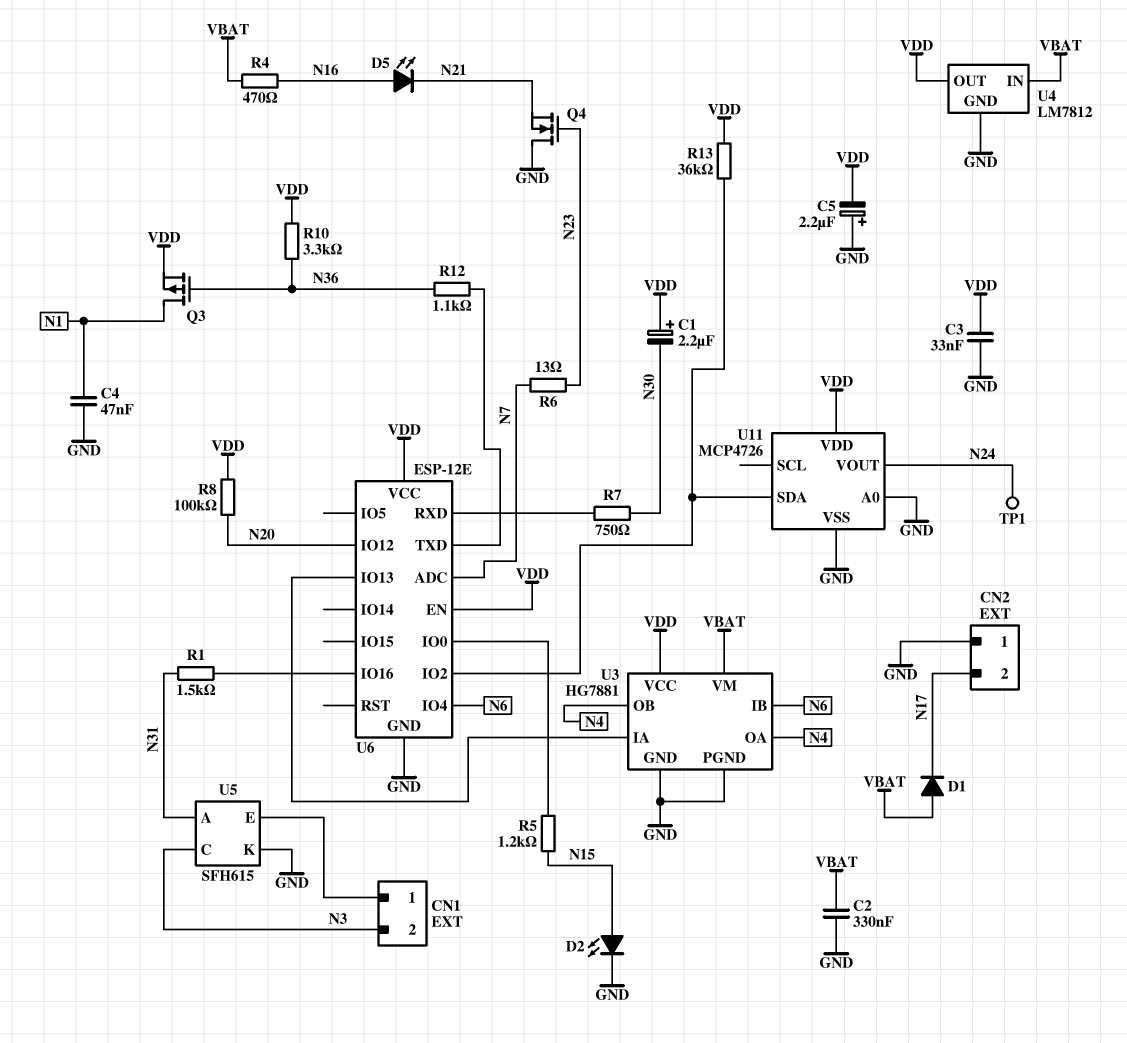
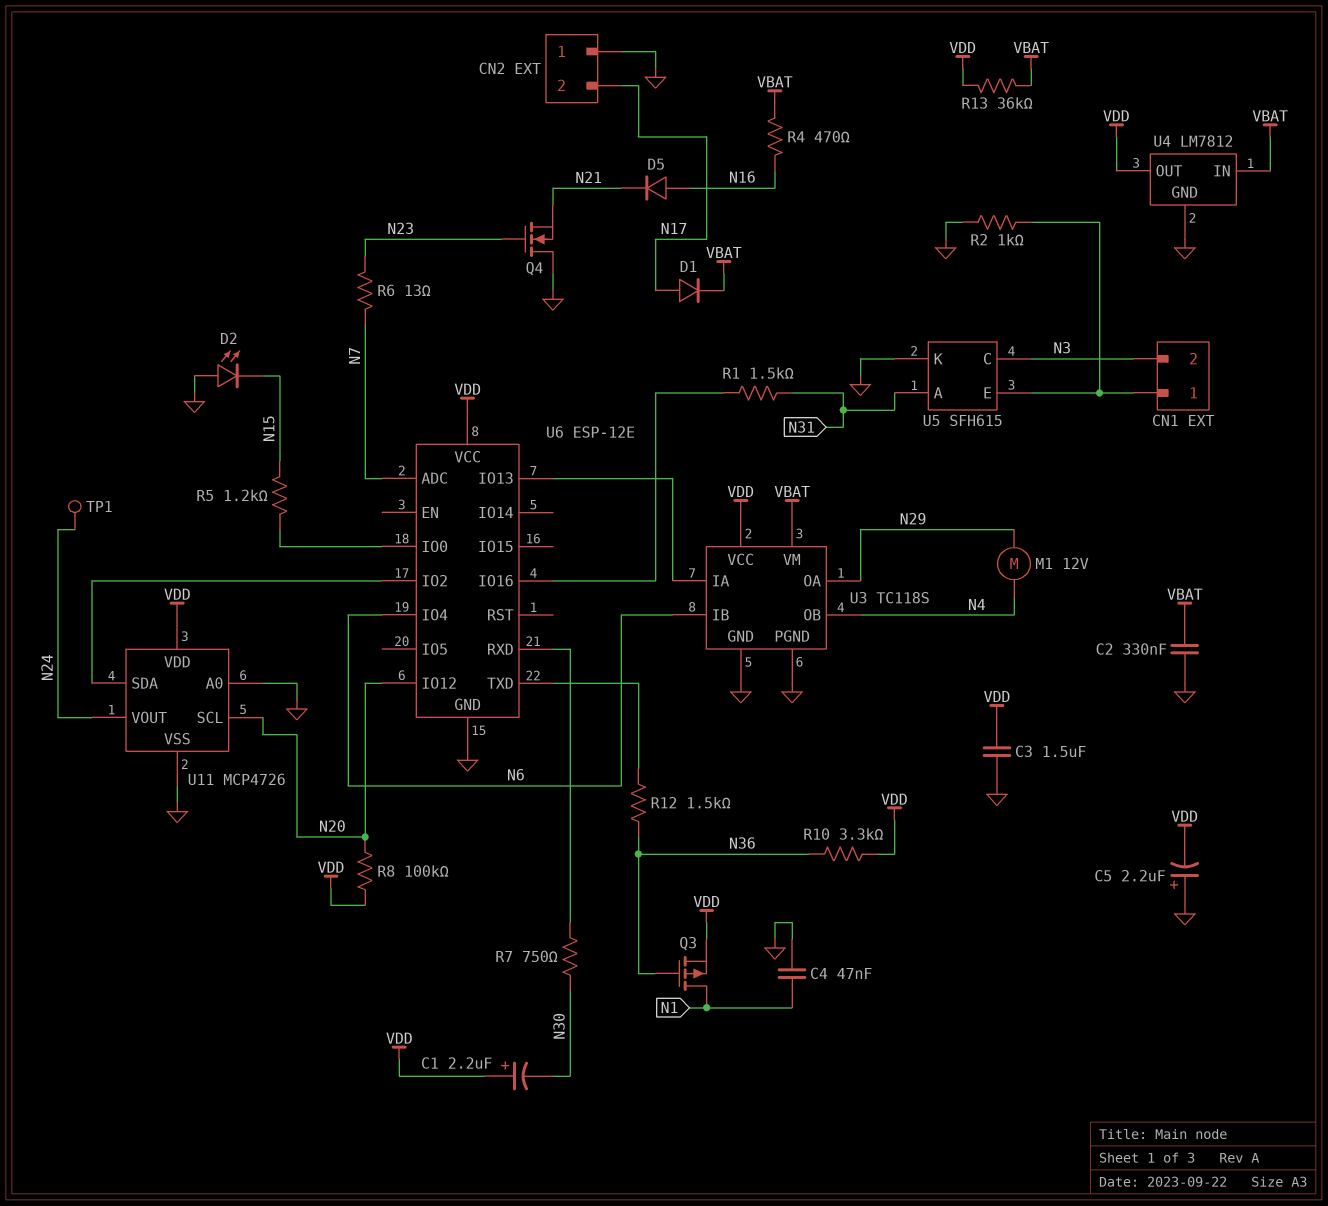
C3: 33nF (GND, VDD) -> 1.5uF (GND, VDD)
D1: diode (A VBAT, K N17) -> diode (A N17, K VBAT)
D2: LED (A N15, K GND) -> LED (A GND, K N15)
D5: LED (A N16, K N21) -> diode (A N16, K N21)
M1: none -> motor 12V (N4, N29)
R2: none -> 1k (CN1/1, GND)
R12: 1.1k (N36, U6/TXD) -> 1.5k (N36, U6/TXD)
R13: 36k (U6/IO2, VDD) -> 36k (VBAT, VDD)
U3: HG7881 -> TC118S
U3 pin OA: N4 -> N29
U6 pin EN: VDD -> none
U11 pin SCL: none -> N20

